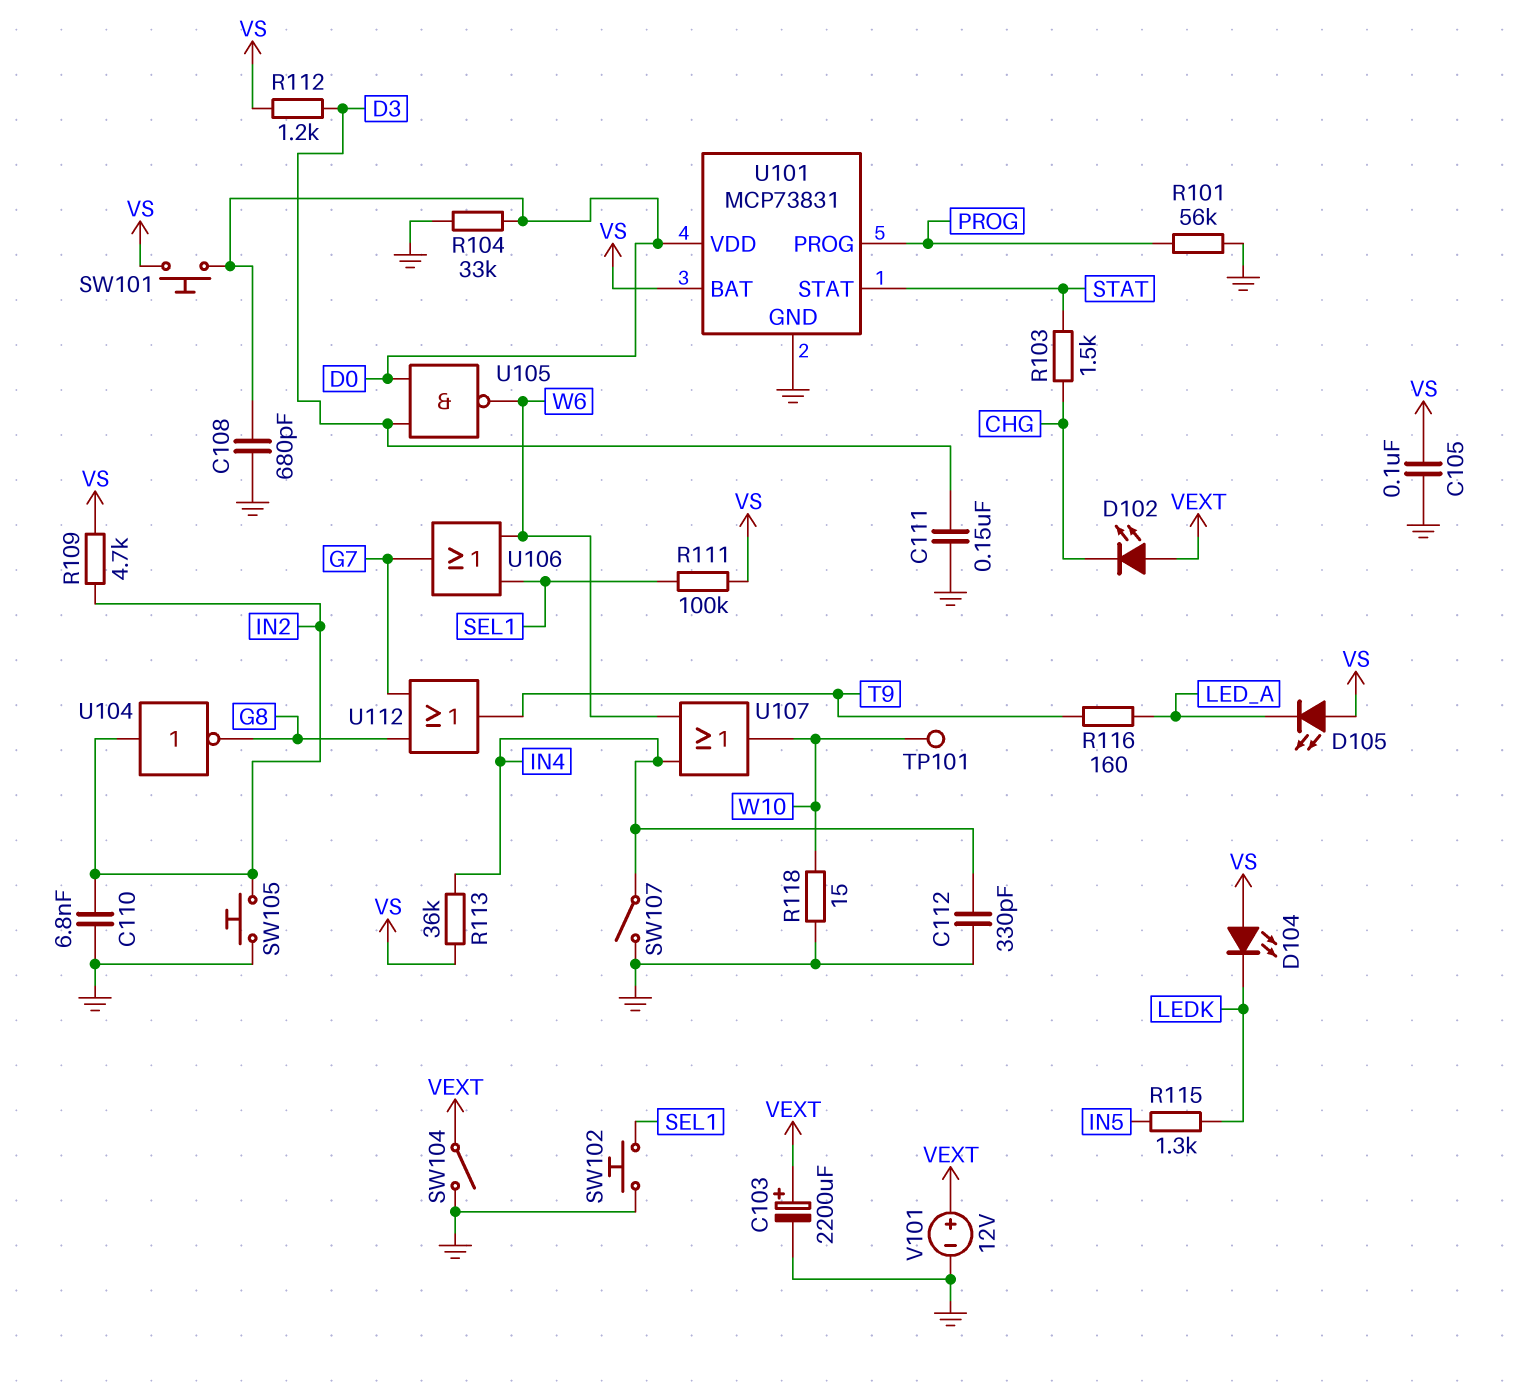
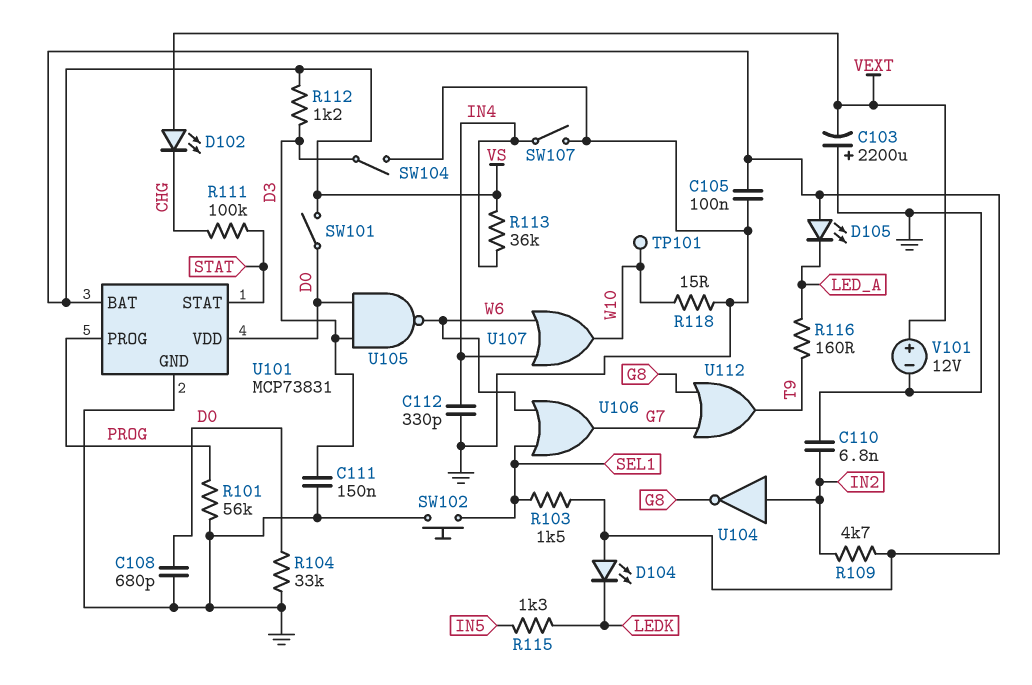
C103: 2200uF (plus VEXT, minus GND) -> 2200uF (plus GND, minus VEXT)
R103: 1.5k (CHG, STAT) -> 1.5k (SEL1, VS)
R111: 100k (SEL1, VS) -> 100k (CHG, STAT)
SW101: button (D0, VS) -> switch (D0, VS)
SW104: switch (GND, VEXT) -> switch (D3, GND)
SW105: button (GND, IN2) -> none

